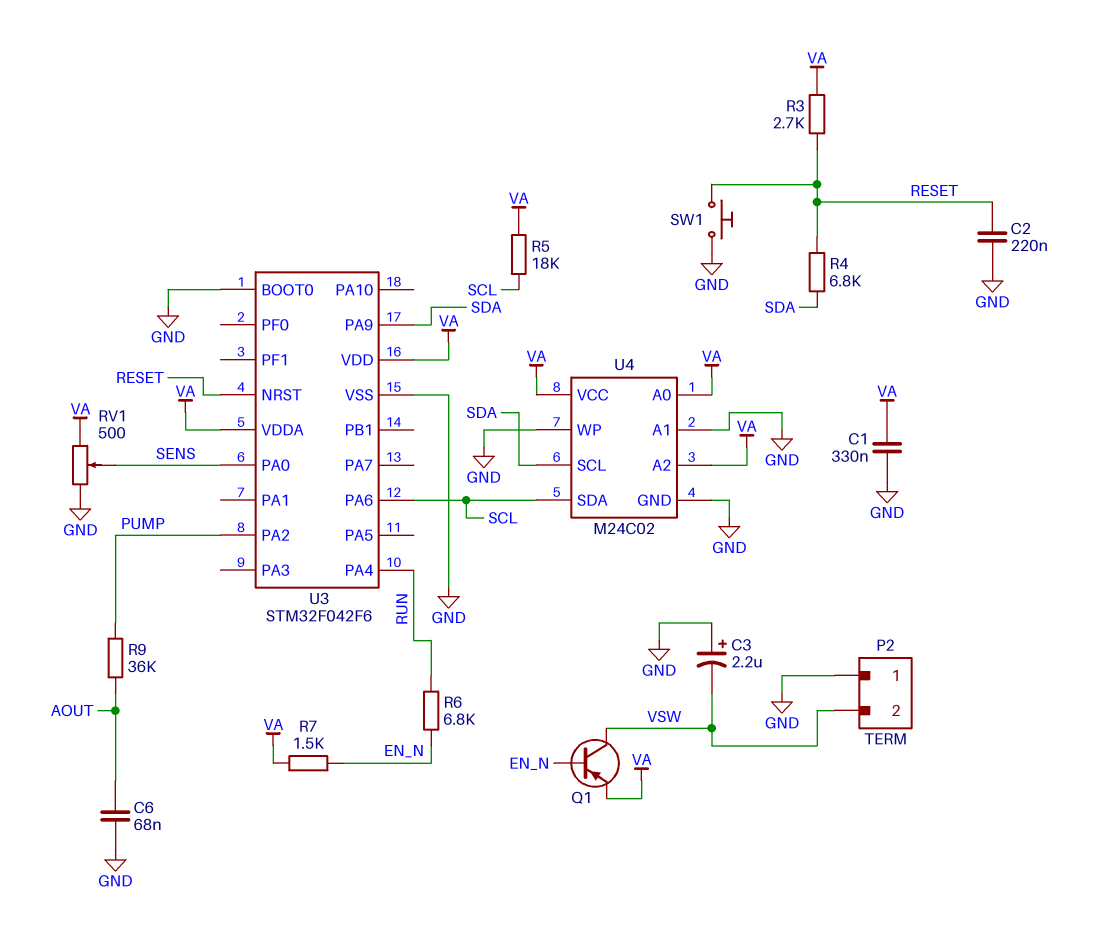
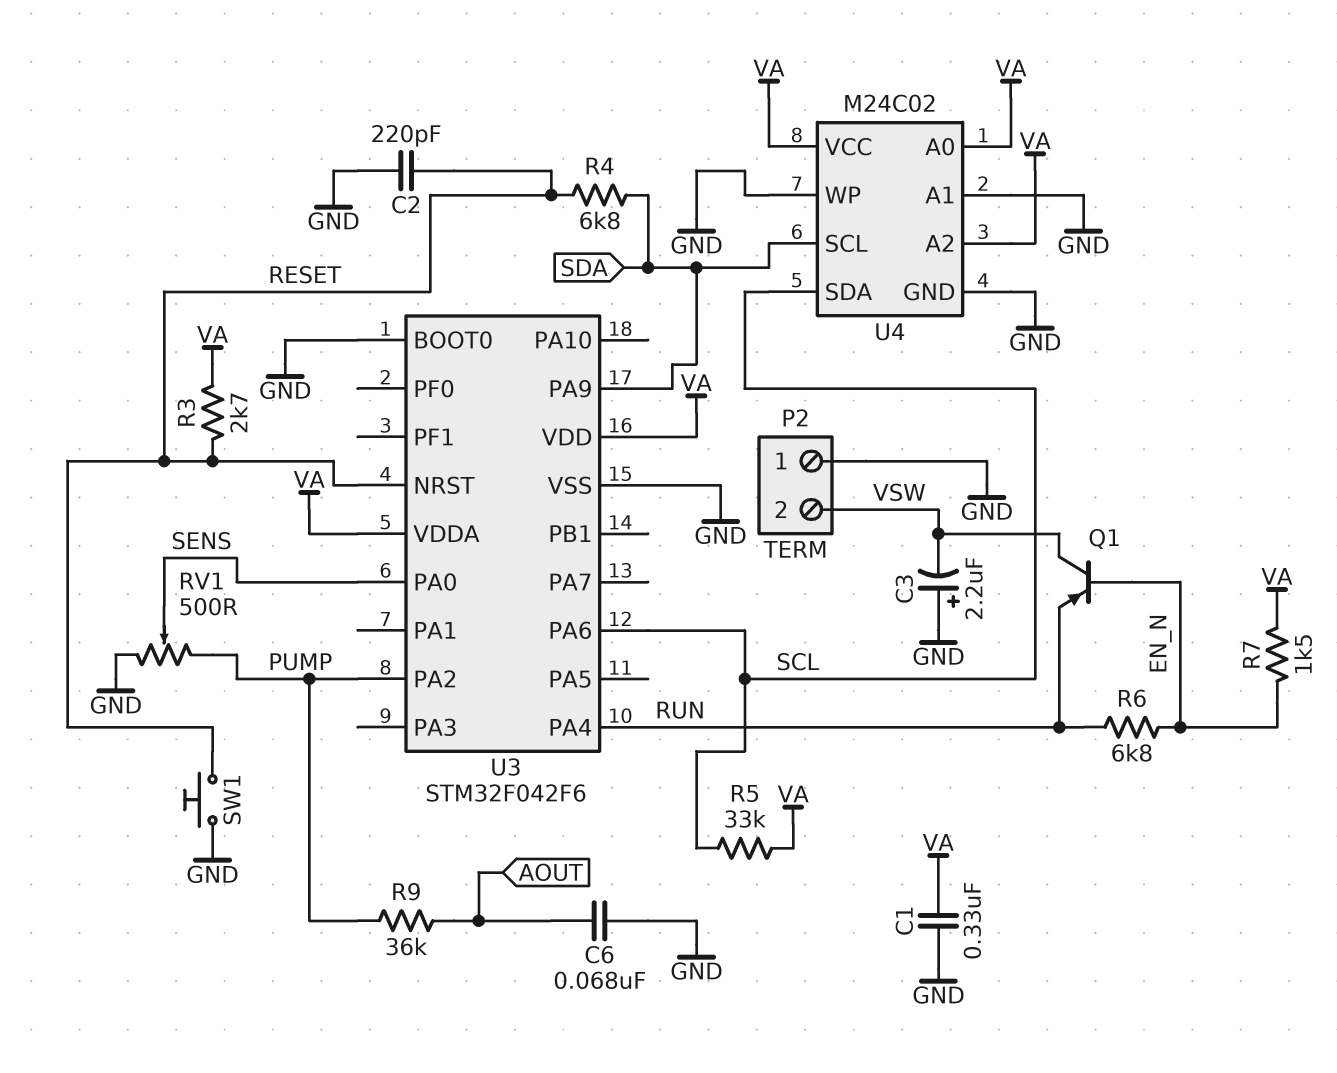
C2: 220nF (GND, RESET) -> 220pF (GND, RESET)
Q1: PNP (B EN_N, C VSW, E VA) -> PNP (B EN_N, C VSW, E RUN)
R5: 18k (SCL, VA) -> 33k (SCL, VA)
RV1: 500 (GND, VA, wiper SENS) -> 500 (GND, PUMP, wiper SENS)

